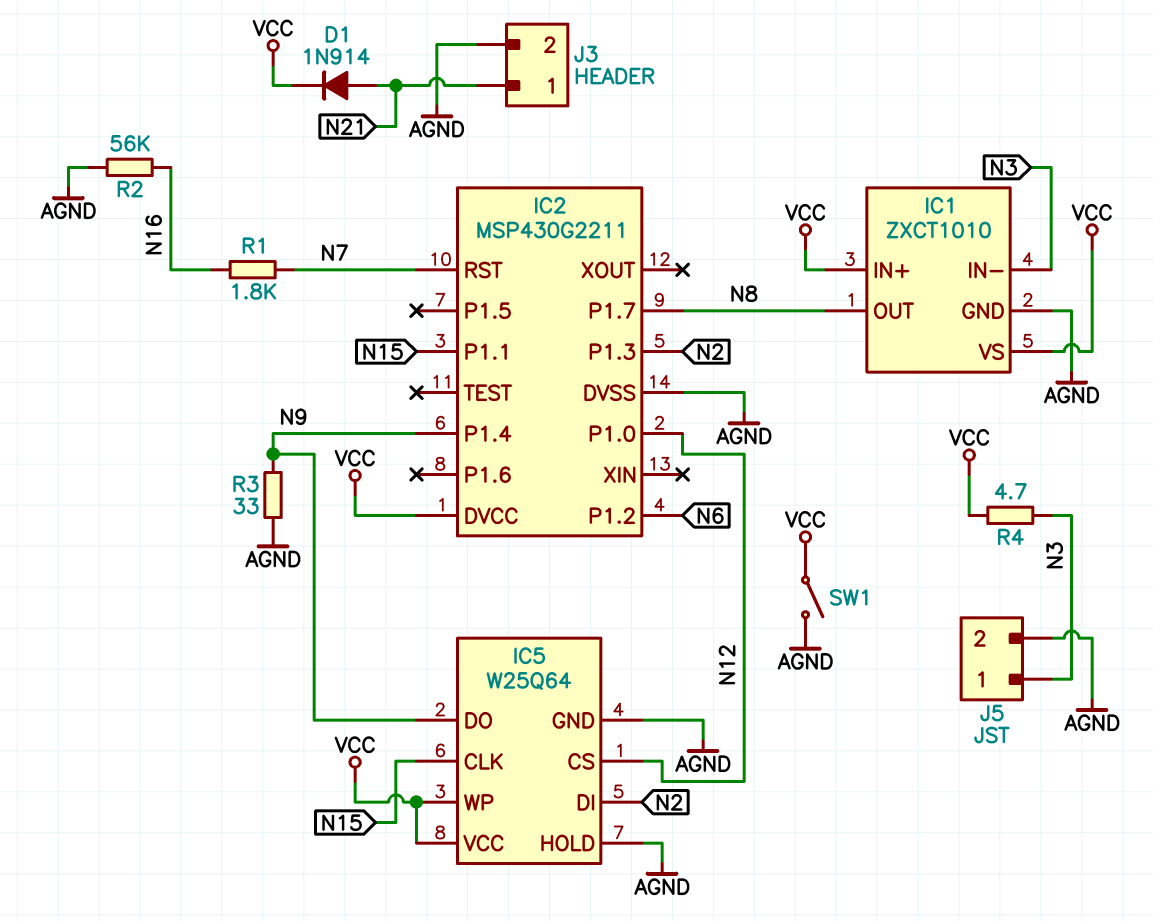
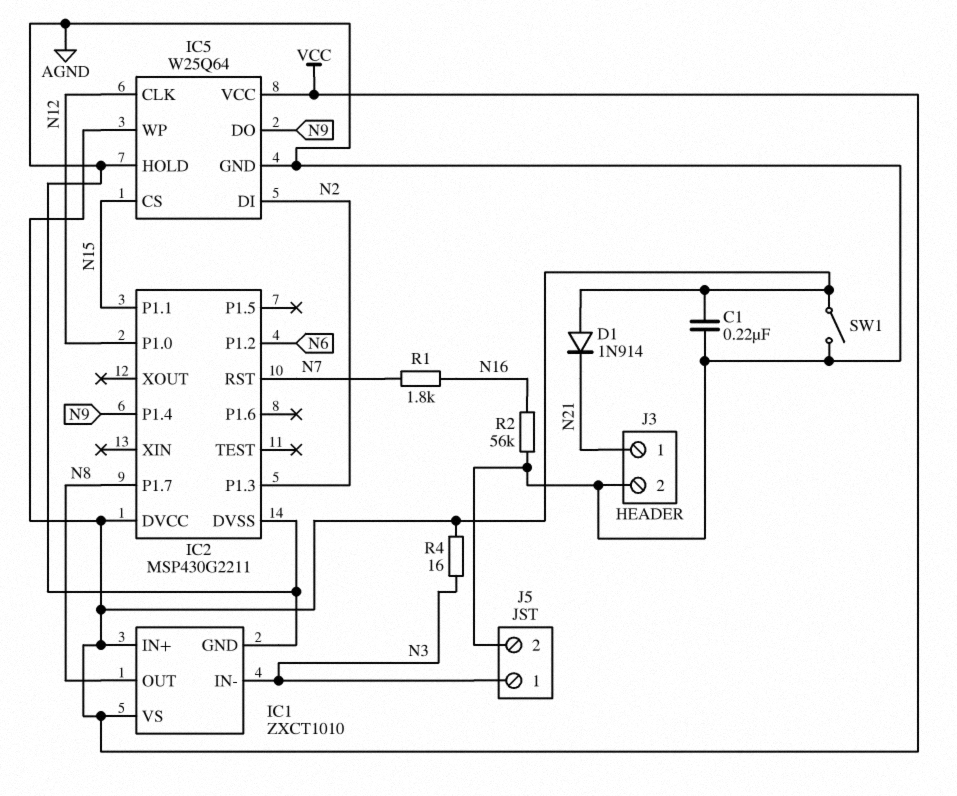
C1: none -> 220nF (AGND, VCC)
D1: diode 1N914 (A N21, K VCC) -> diode 1N914 (A VCC, K N21)
IC5 pin CLK: N15 -> N12
IC5 pin CS: N12 -> N15
R3: 33 (AGND, N9) -> none
R4: 4.7 (N3, VCC) -> 16 (N3, VCC)

